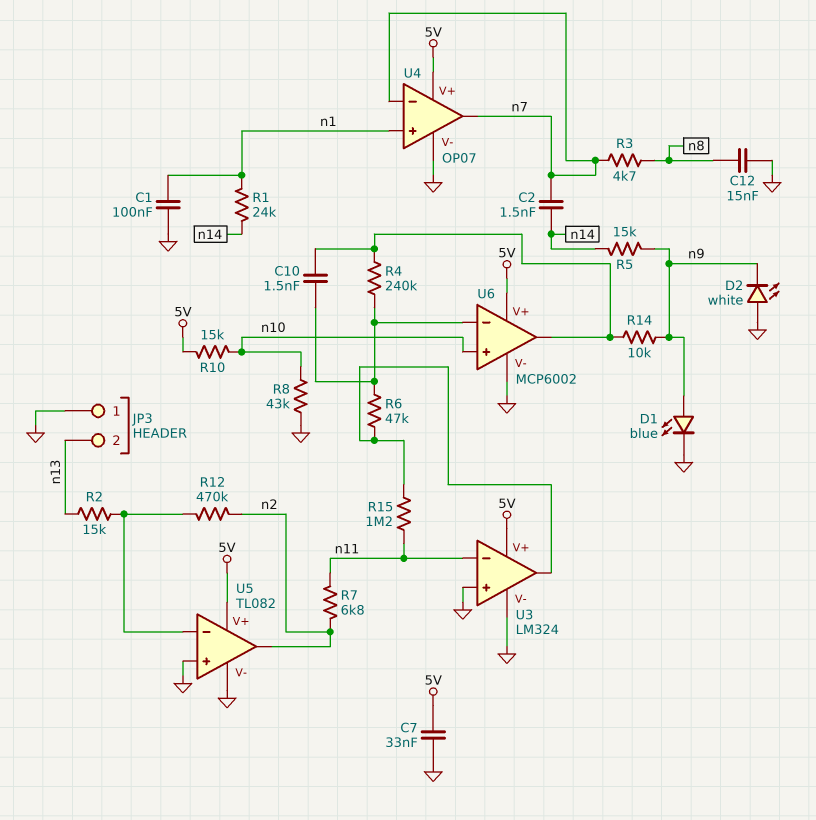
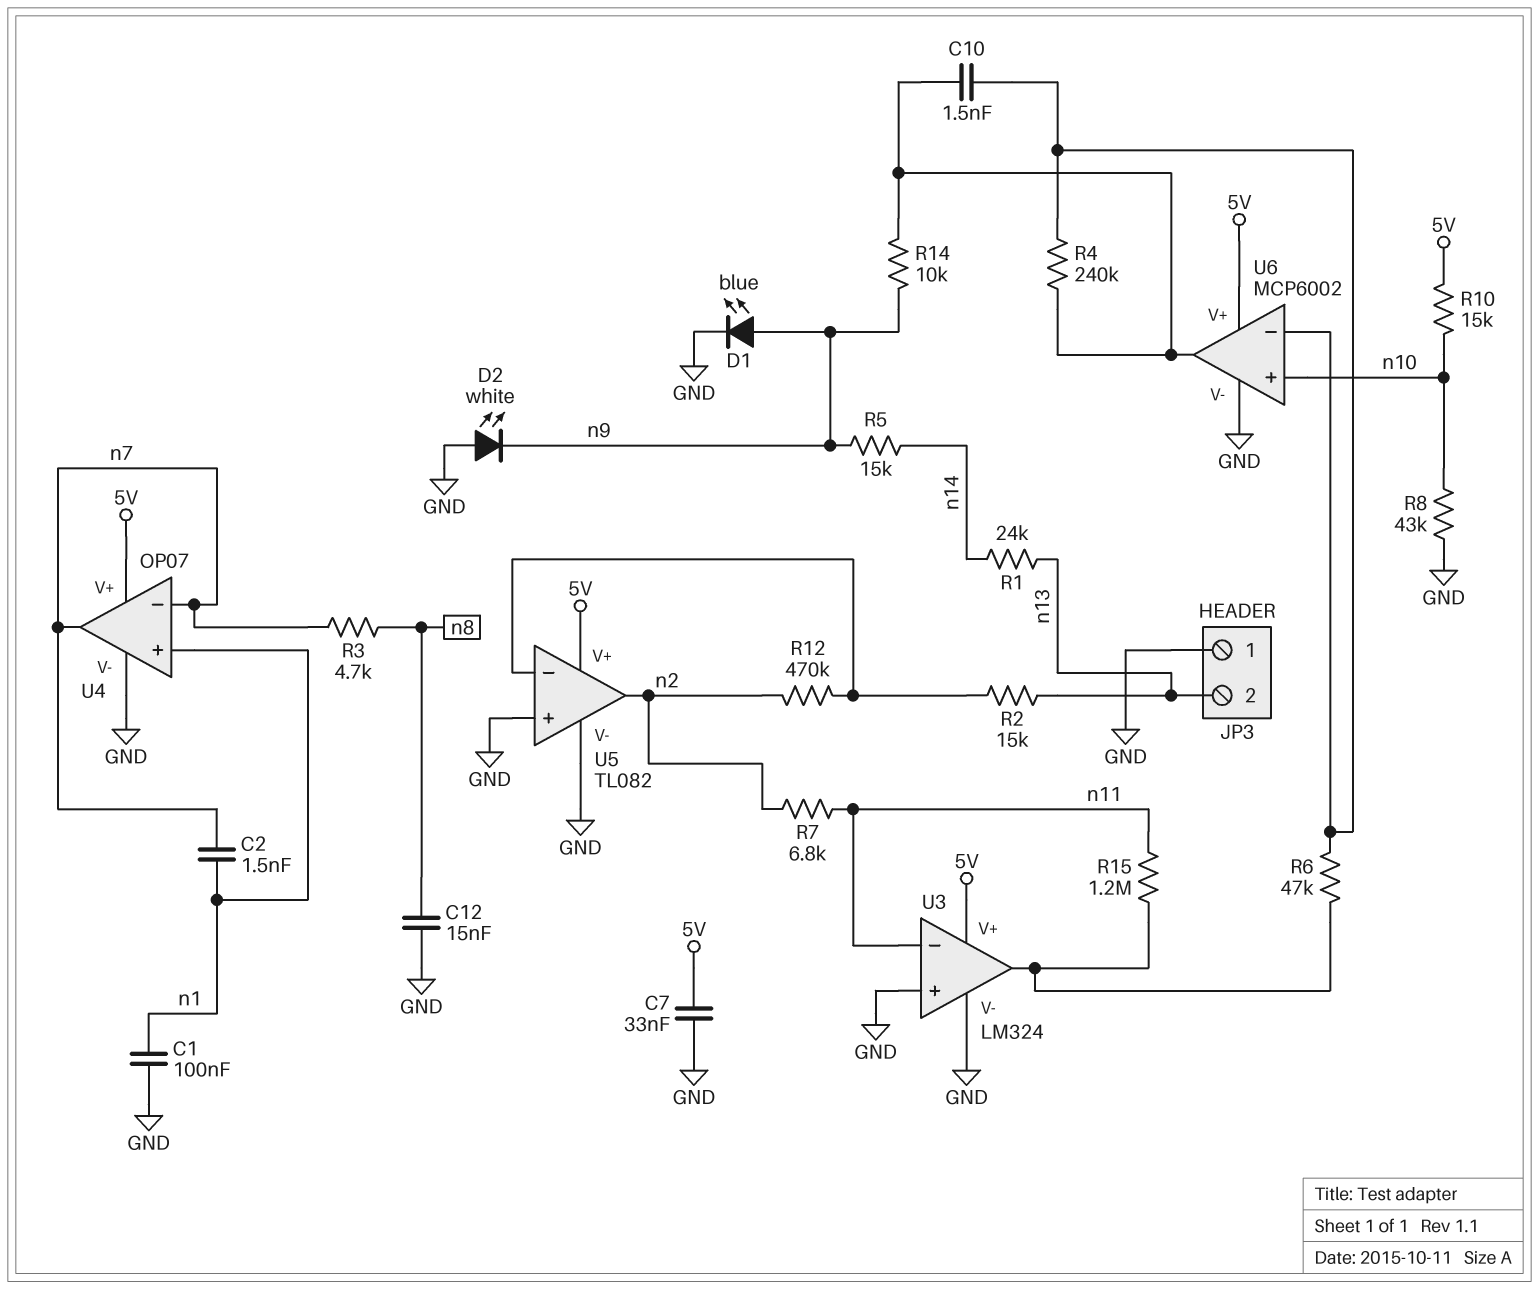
C2: 1.5nF (n7, n14) -> 1.5nF (n1, n7)
R1: 24k (n1, n14) -> 24k (n13, n14)

